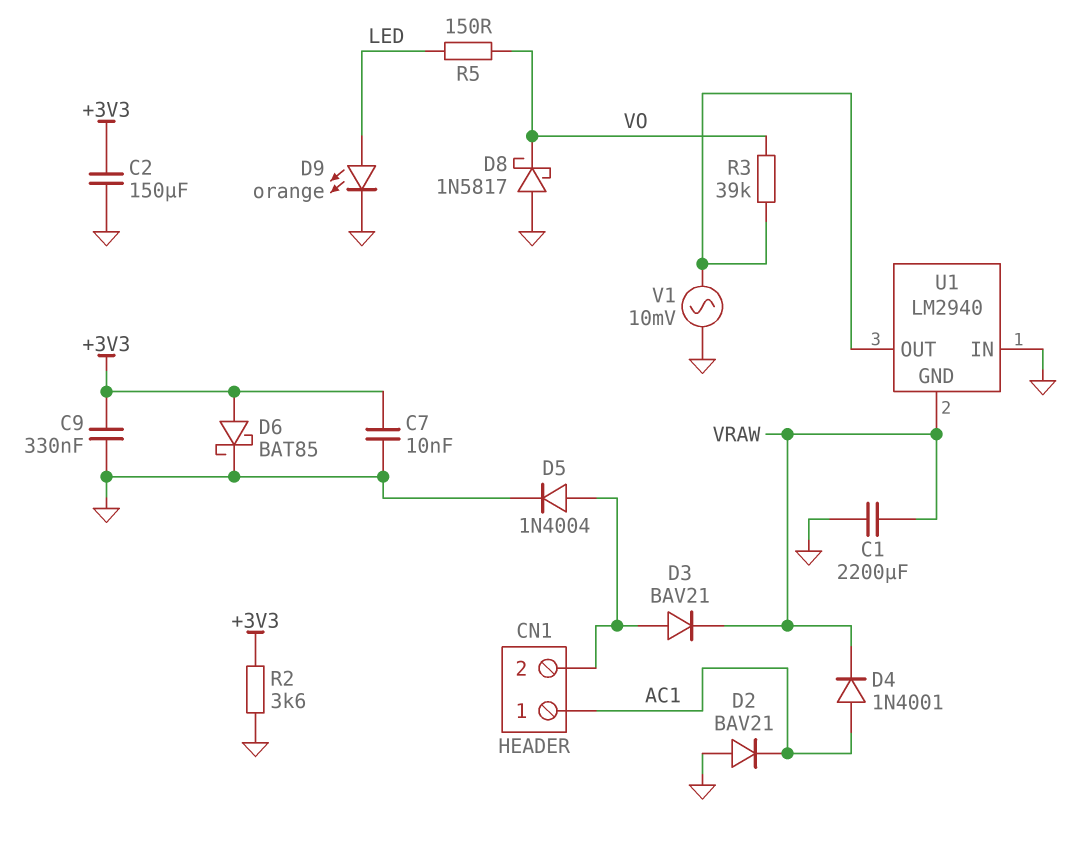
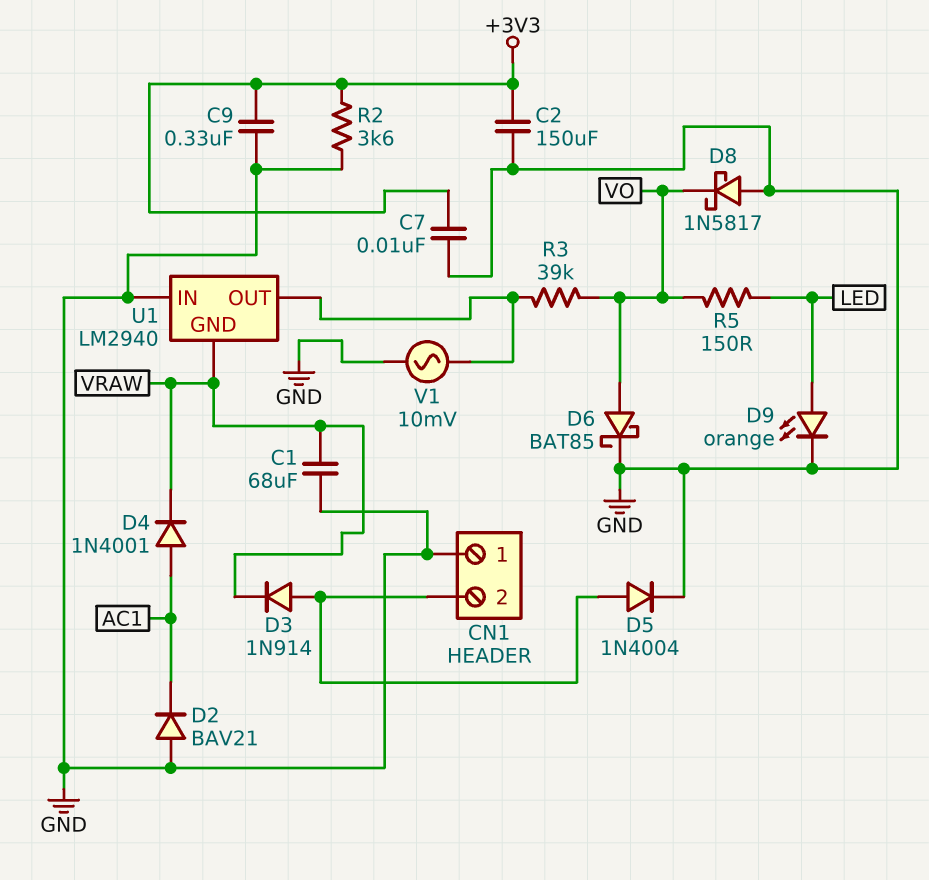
C1: 2200uF (GND, VRAW) -> 68uF (GND, VRAW)
CN1 pin 1: AC1 -> GND
D3: diode BAV21 (A CN1/2, K VRAW) -> diode 1N914 (A CN1/2, K VRAW)
D6: schottky BAT85 (A +3V3, K GND) -> schottky BAT85 (A VO, K GND)

